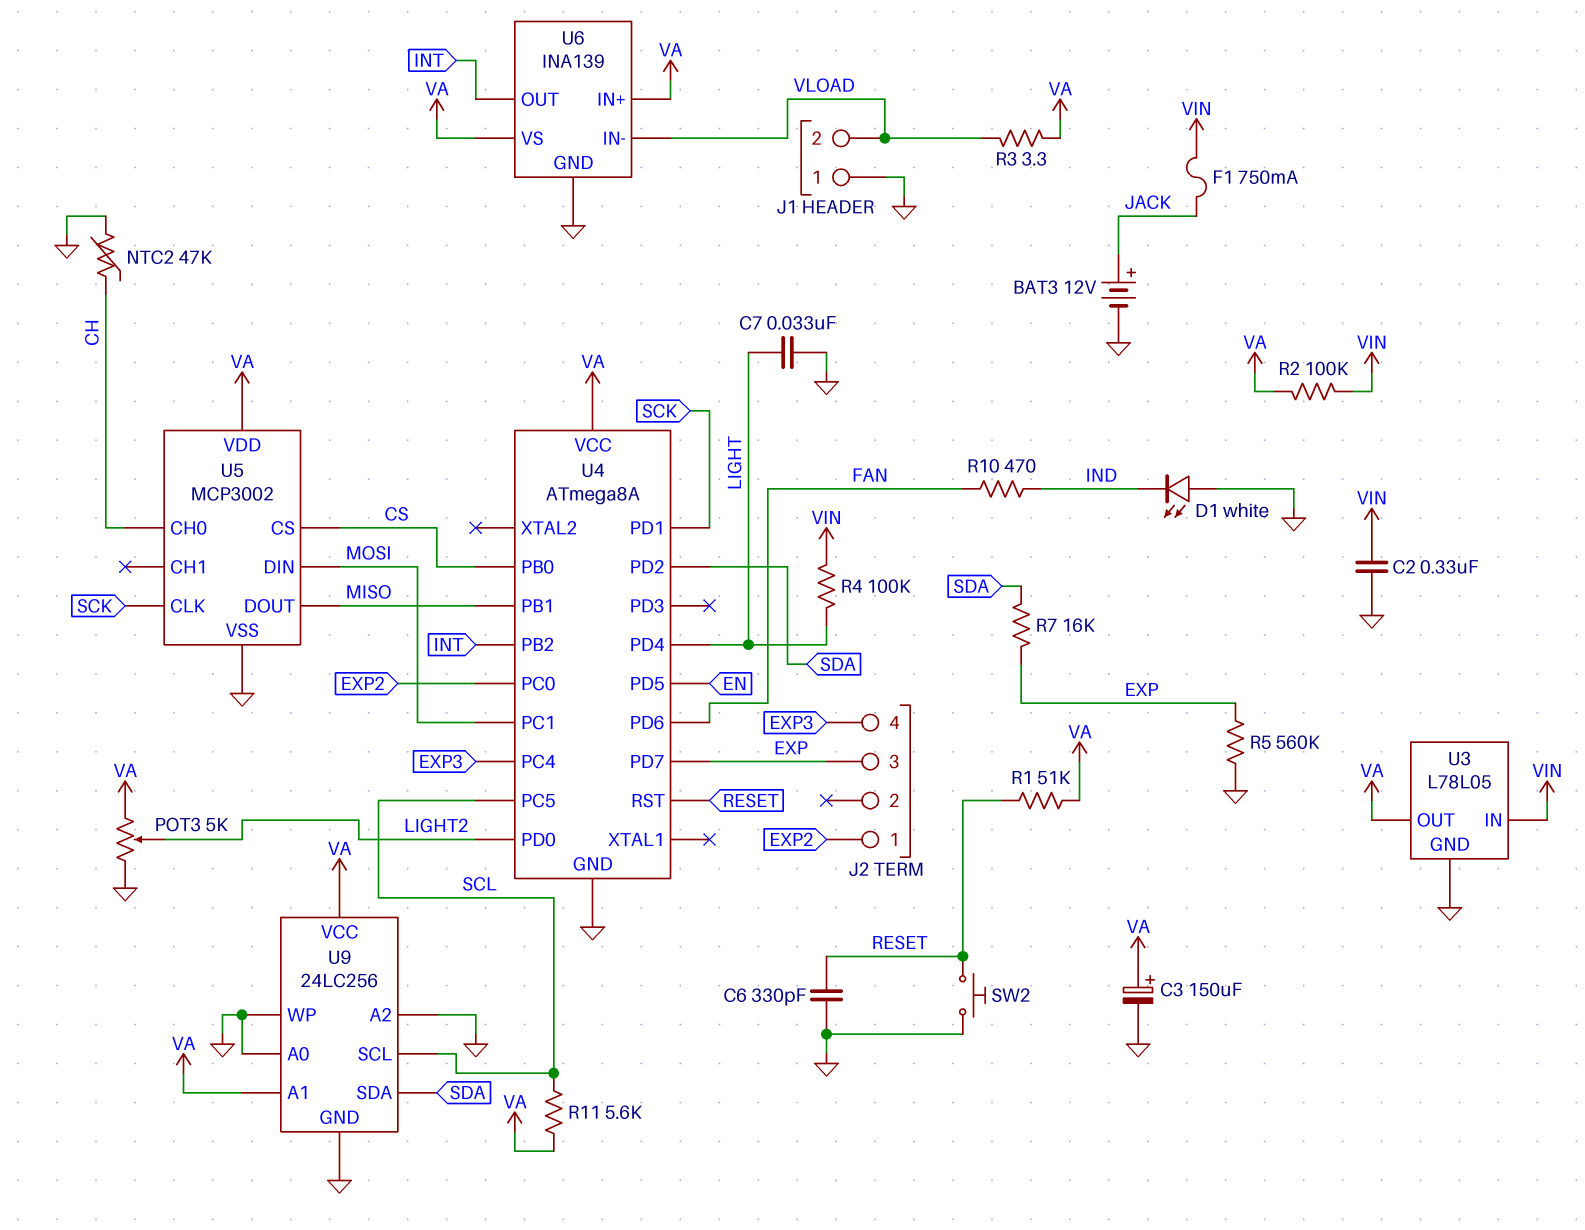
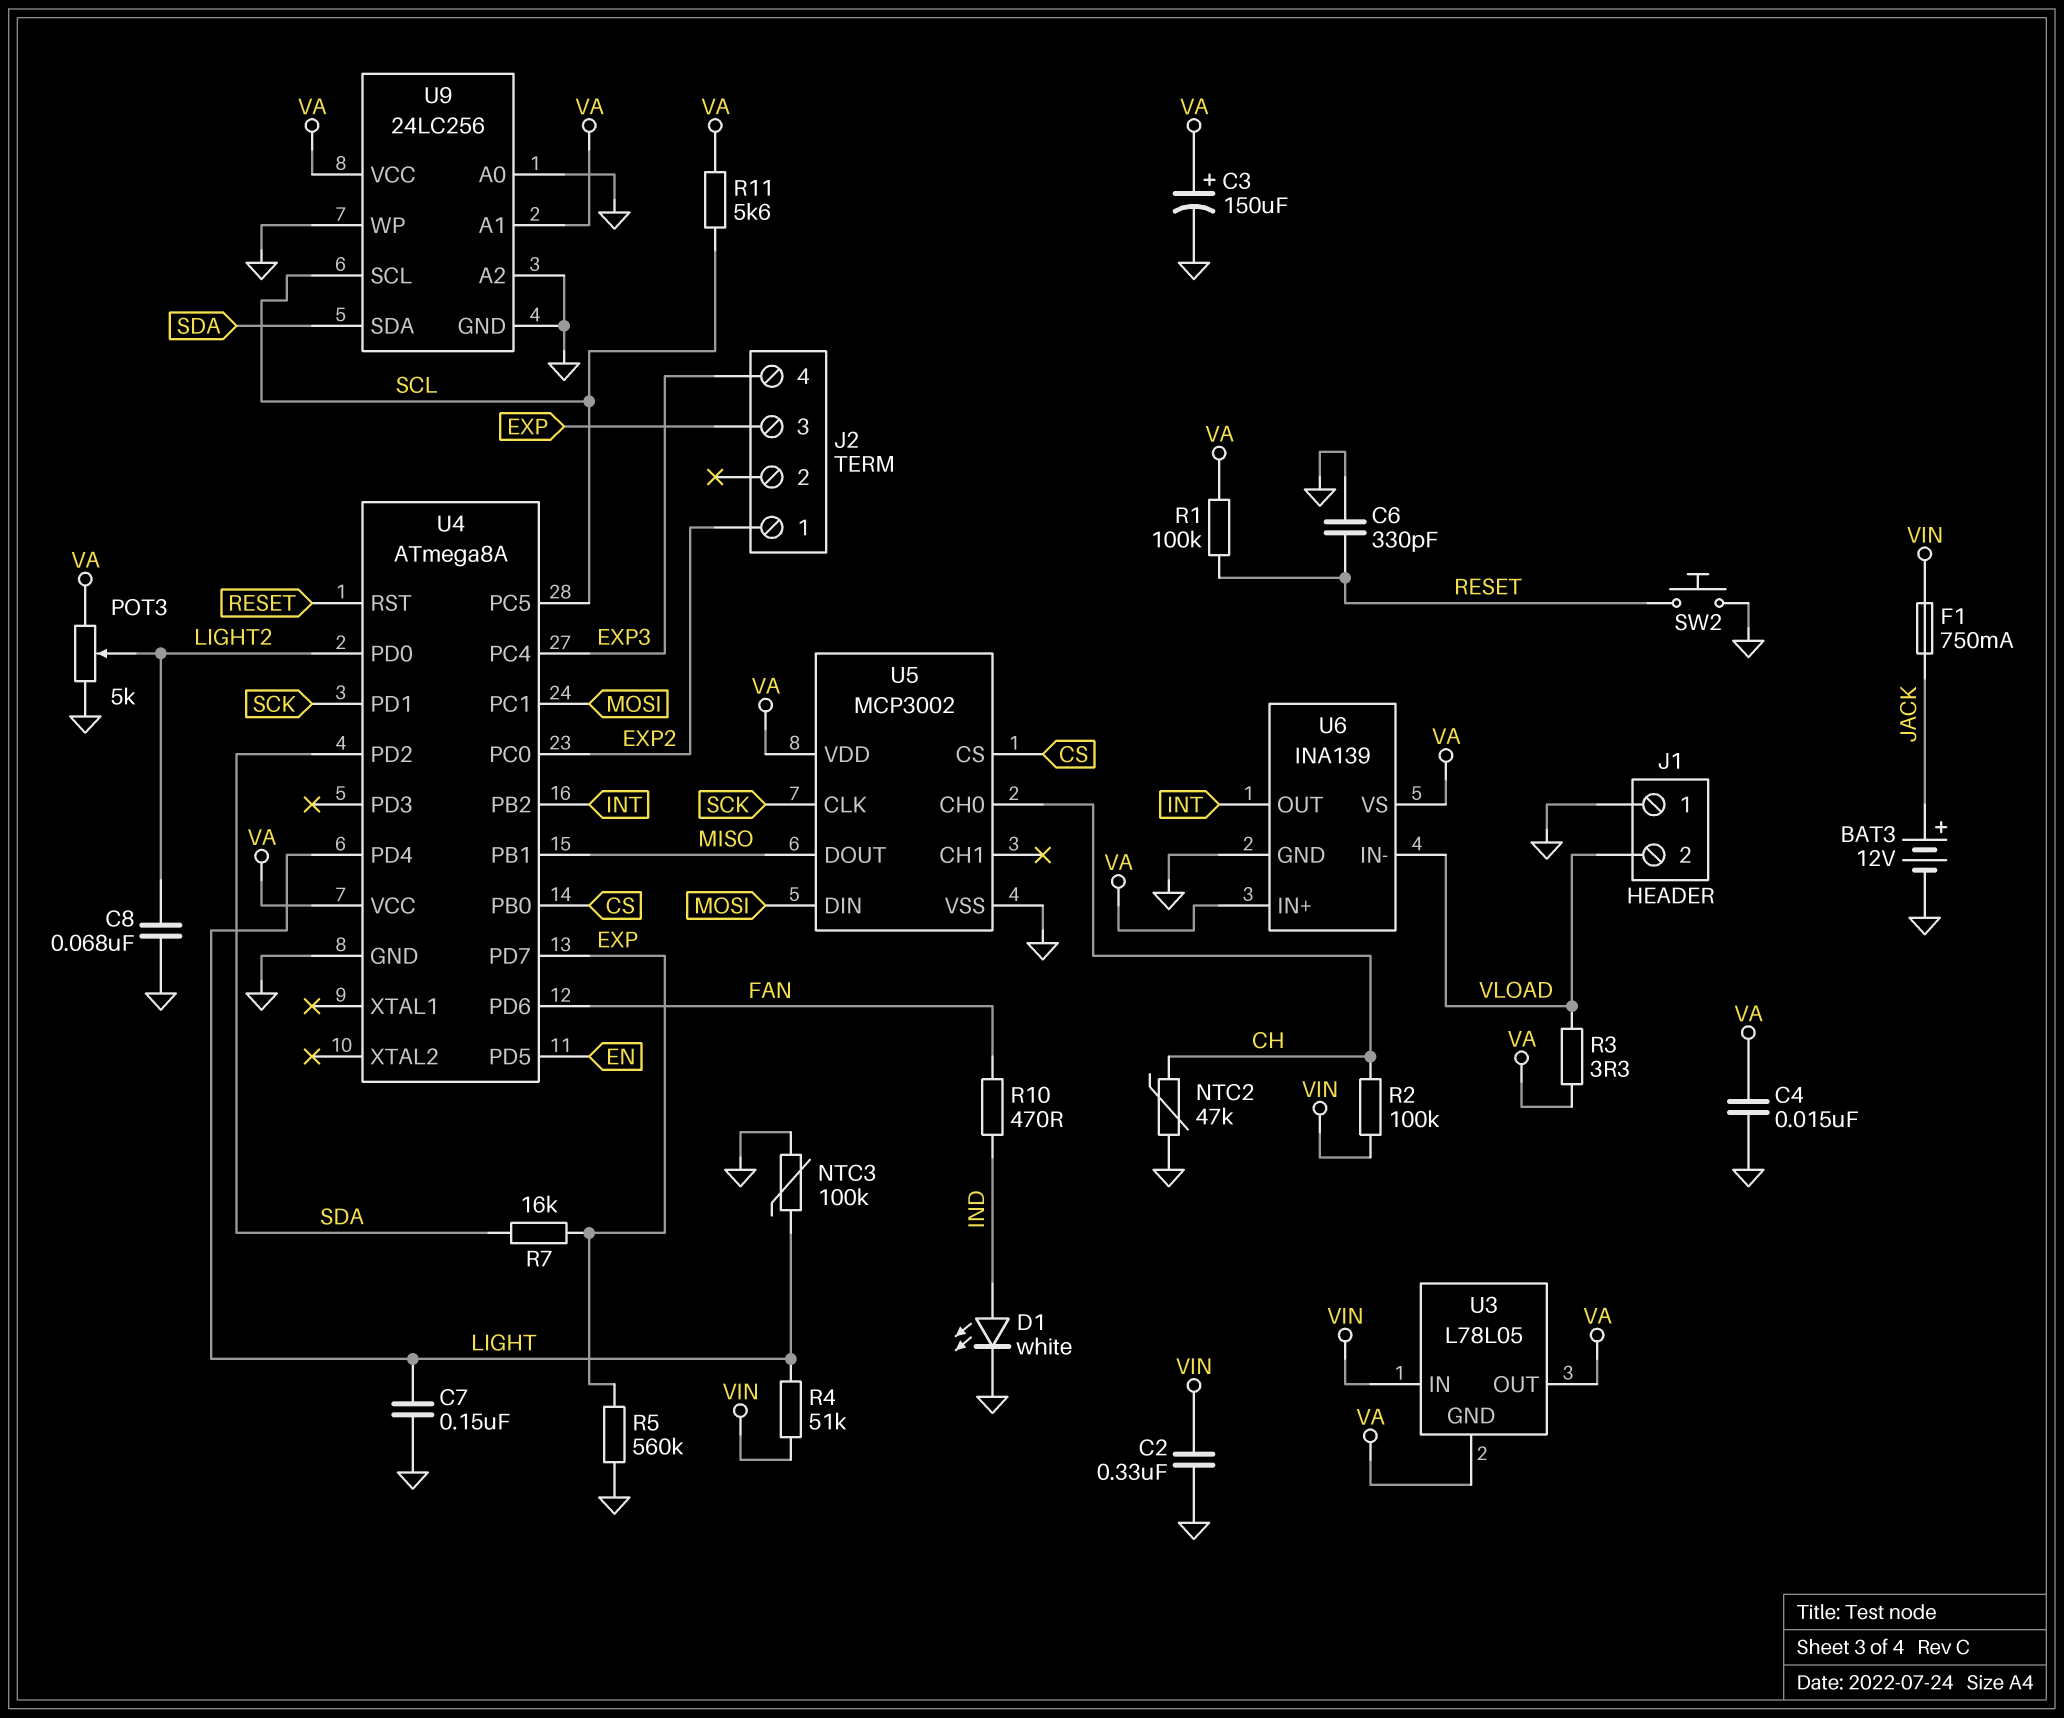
C4: none -> 15nF (GND, VA)
C7: 33nF (GND, LIGHT) -> 150nF (GND, LIGHT)
C8: none -> 68nF (GND, LIGHT2)
D1: LED white (A GND, K IND) -> LED white (A IND, K GND)
NTC3: none -> 100k (GND, LIGHT)
R1: 51k (RESET, VA) -> 100k (RESET, VA)
R2: 100k (VA, VIN) -> 100k (CH, VIN)
R4: 100k (LIGHT, VIN) -> 51k (LIGHT, VIN)
U3 pin GND: GND -> VA

